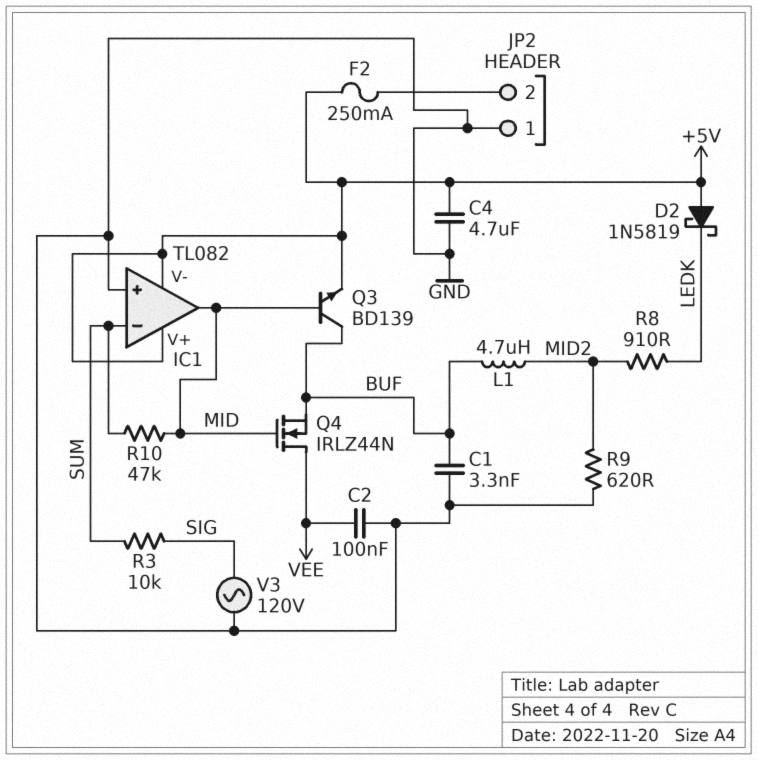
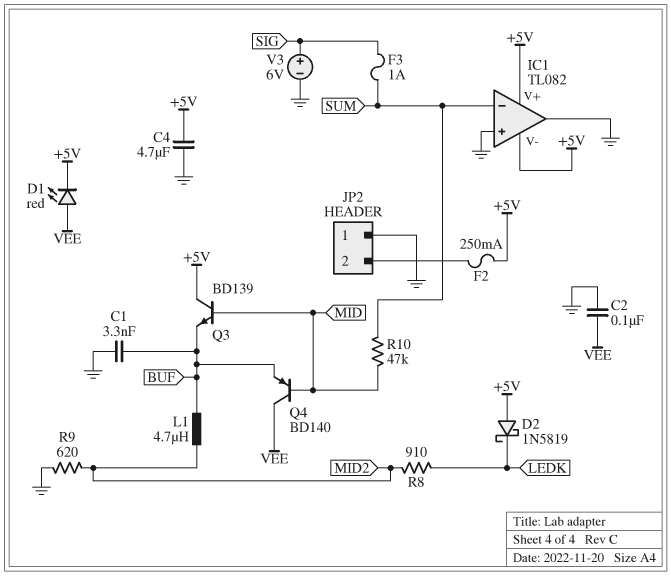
D1: none -> LED red (A VEE, K +5V)
F3: none -> 1A (SIG, SUM)
IC1 pin out: MID -> GND
Q3: NPN BD139 (B MID, C BUF, E +5V) -> NPN BD139 (B MID, C +5V, E BUF)
Q4: NMOS IRLZ44N (G MID, D VEE, S BUF) -> PNP BD140 (B MID, C VEE, E BUF)
R3: 10k (SIG, SUM) -> none
V3: AC 120V (GND, SIG) -> 6V (plus SIG, minus GND)

